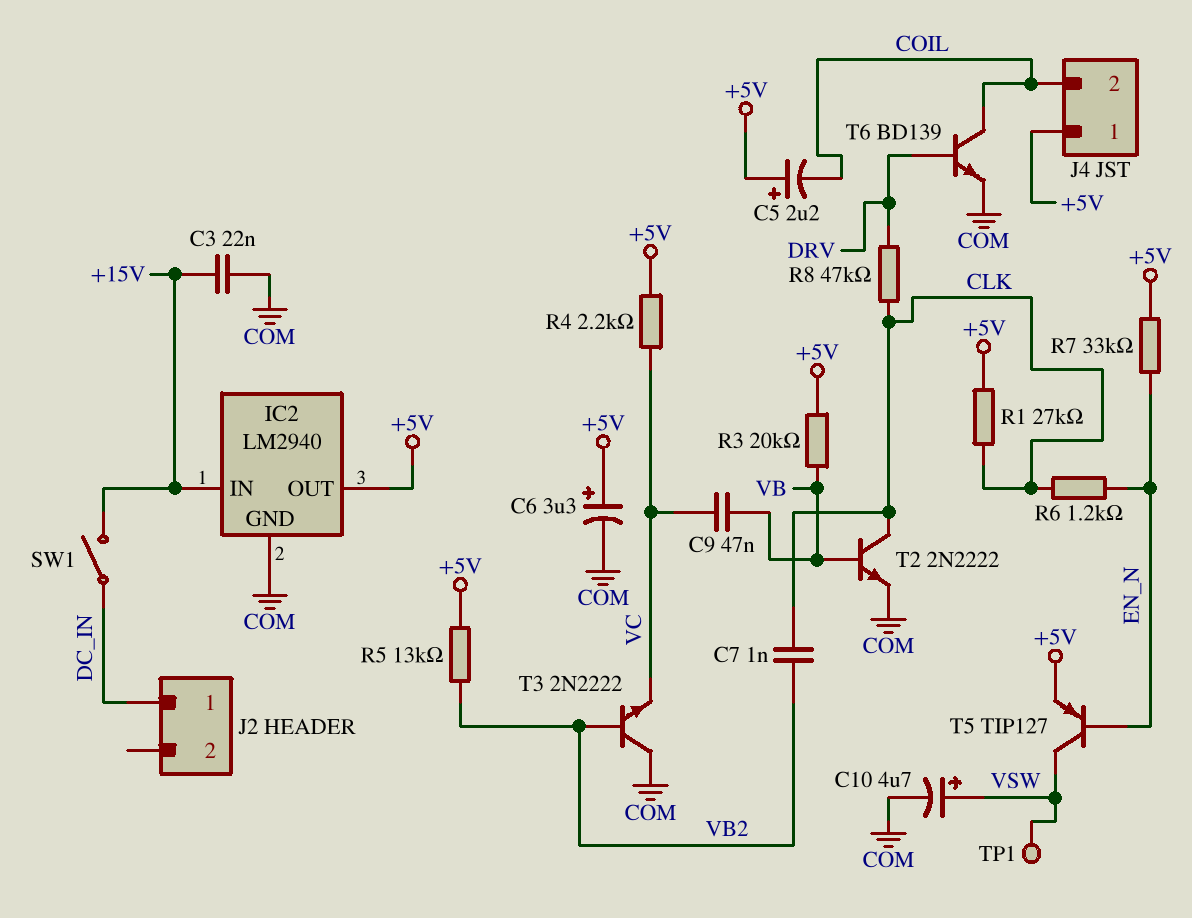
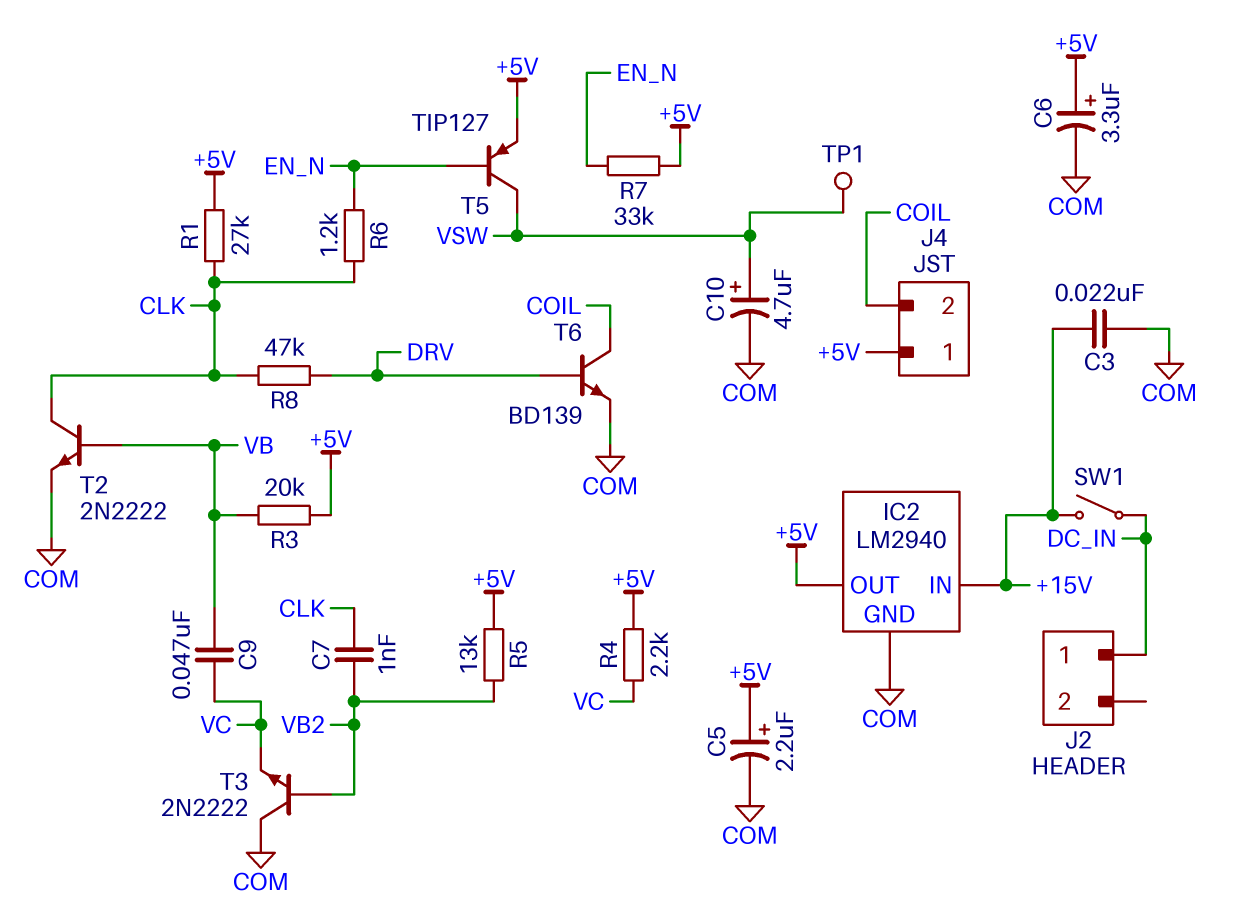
C5: 2.2uF (plus +5V, minus COIL) -> 2.2uF (plus +5V, minus COM)

